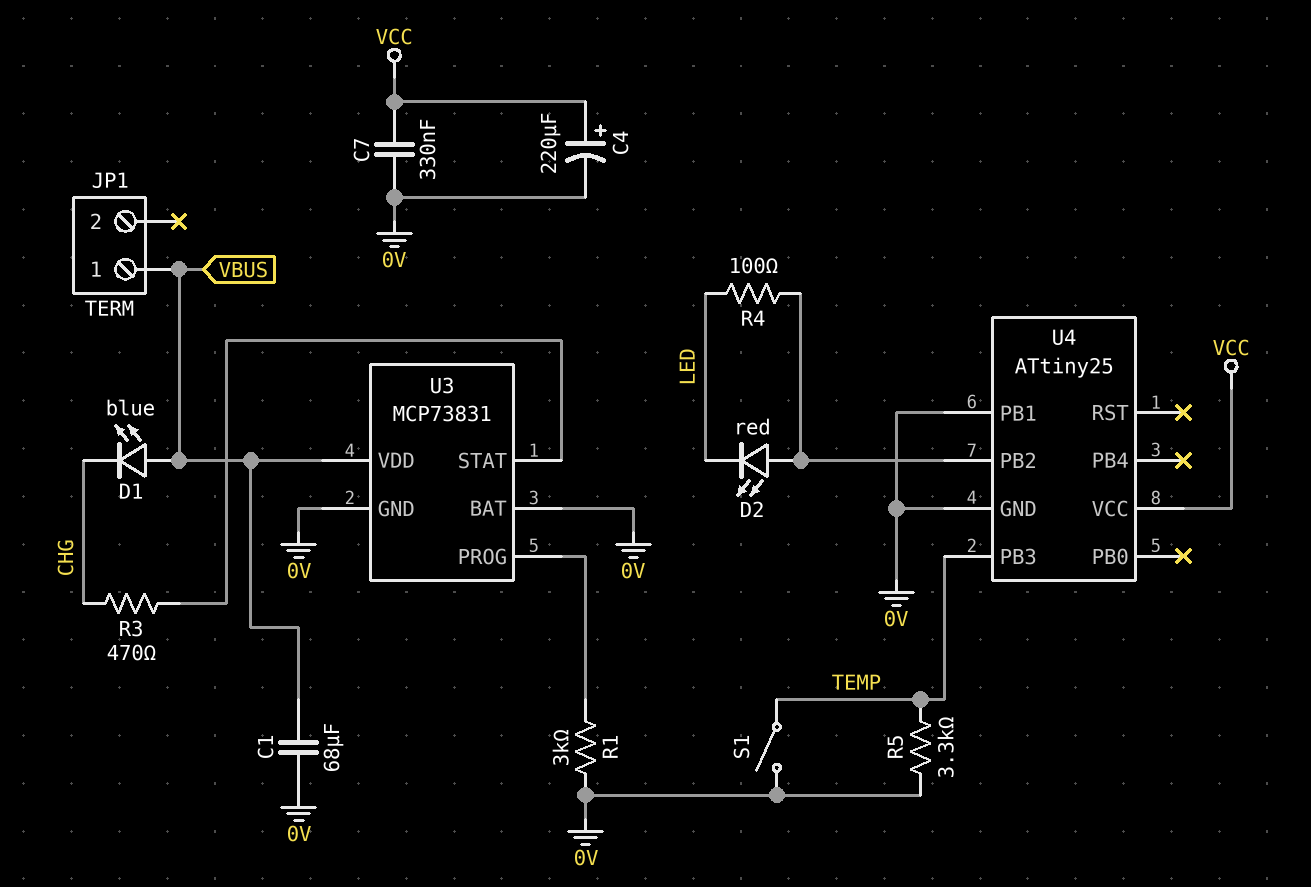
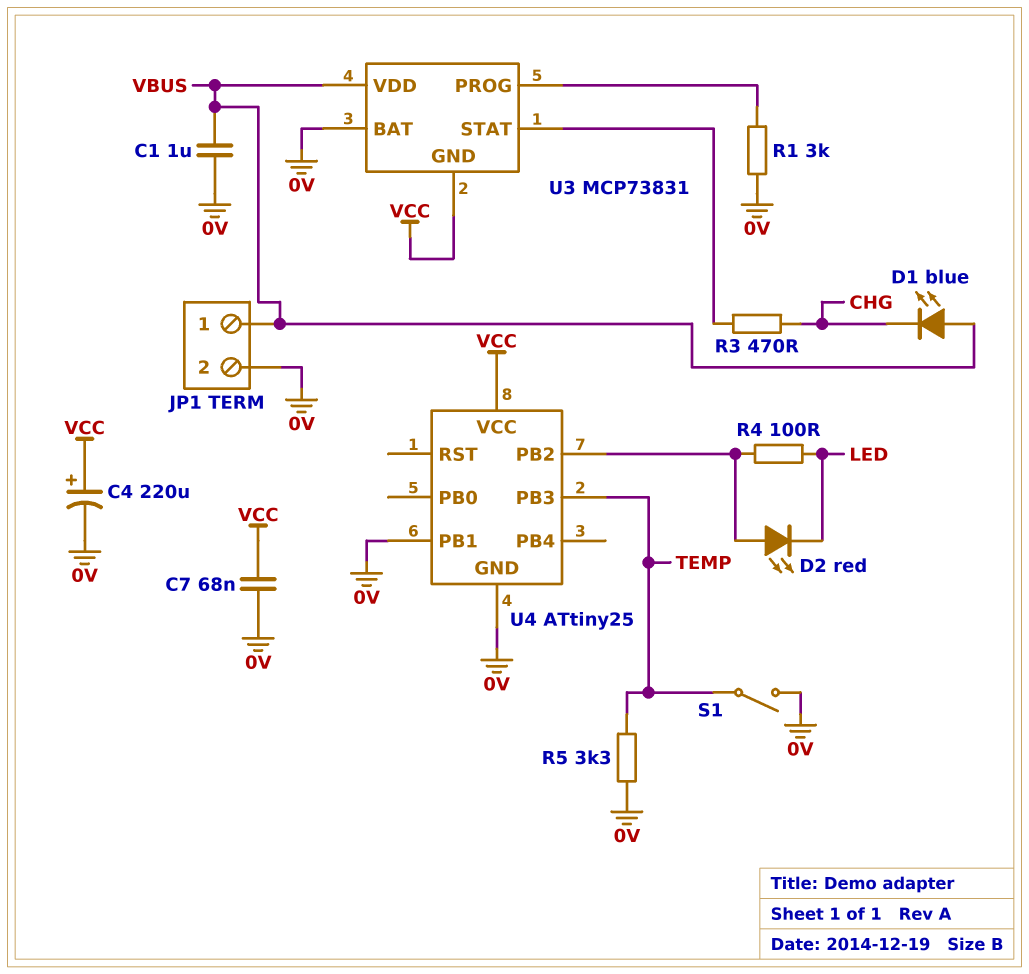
C1: 68uF (0V, VBUS) -> 1uF (0V, VBUS)
C7: 330nF (0V, VCC) -> 68nF (0V, VCC)
JP1 pin 2: none -> 0V
U3 pin GND: 0V -> VCC

